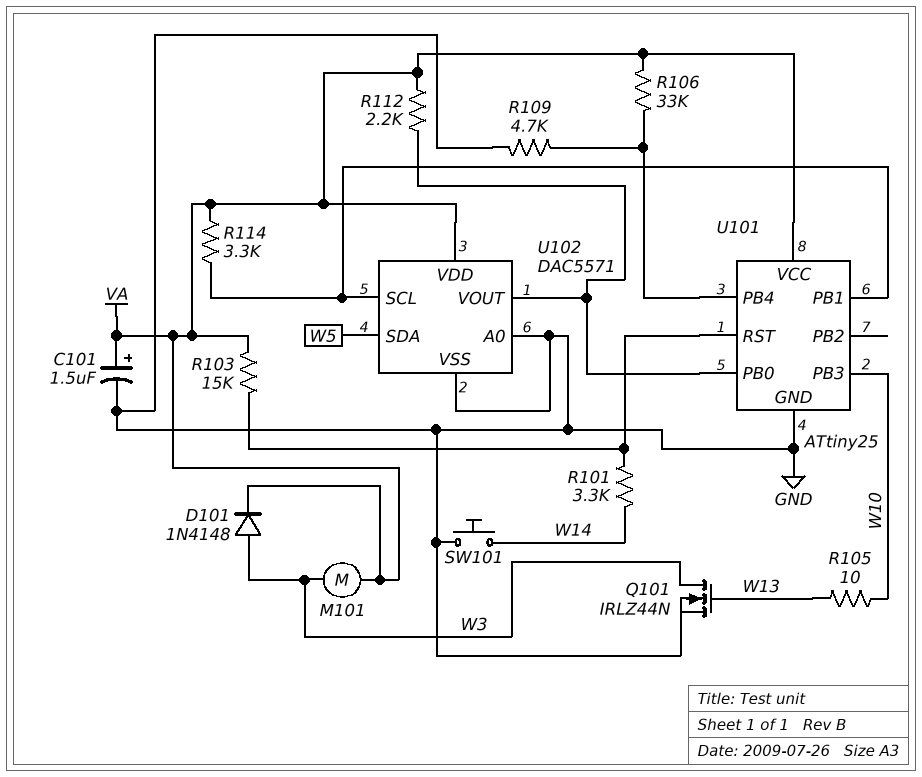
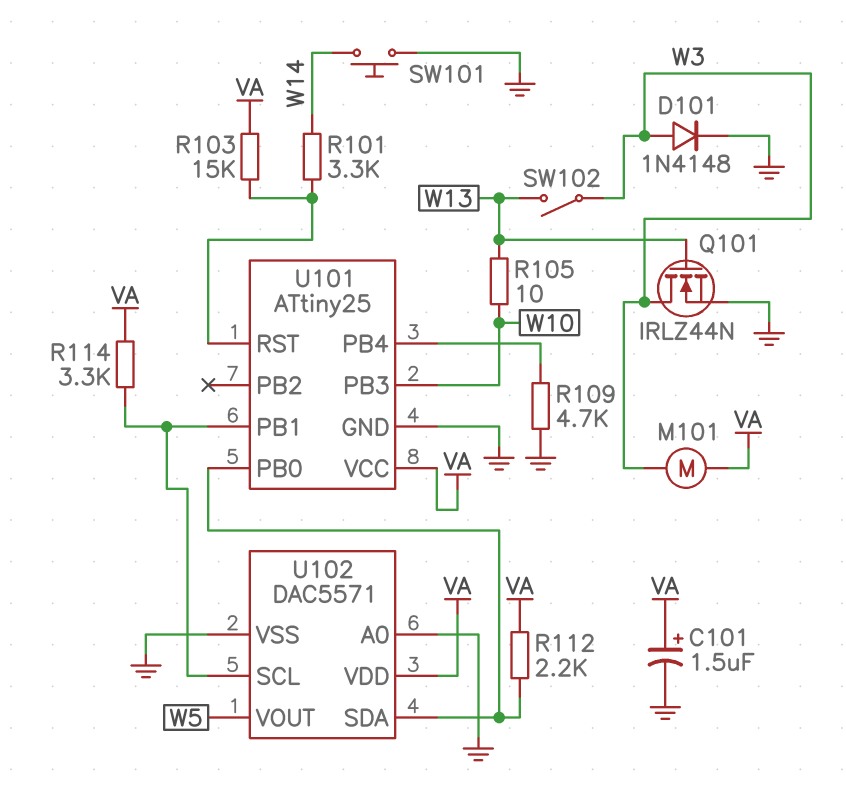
D101: diode 1N4148 (A W3, K VA) -> diode 1N4148 (A W3, K GND)
R106: 33k (U101/PB4, VA) -> none
SW102: none -> switch (W3, W13)
U102 pin SDA: W5 -> U101/PB0
U102 pin VOUT: U101/PB0 -> W5

